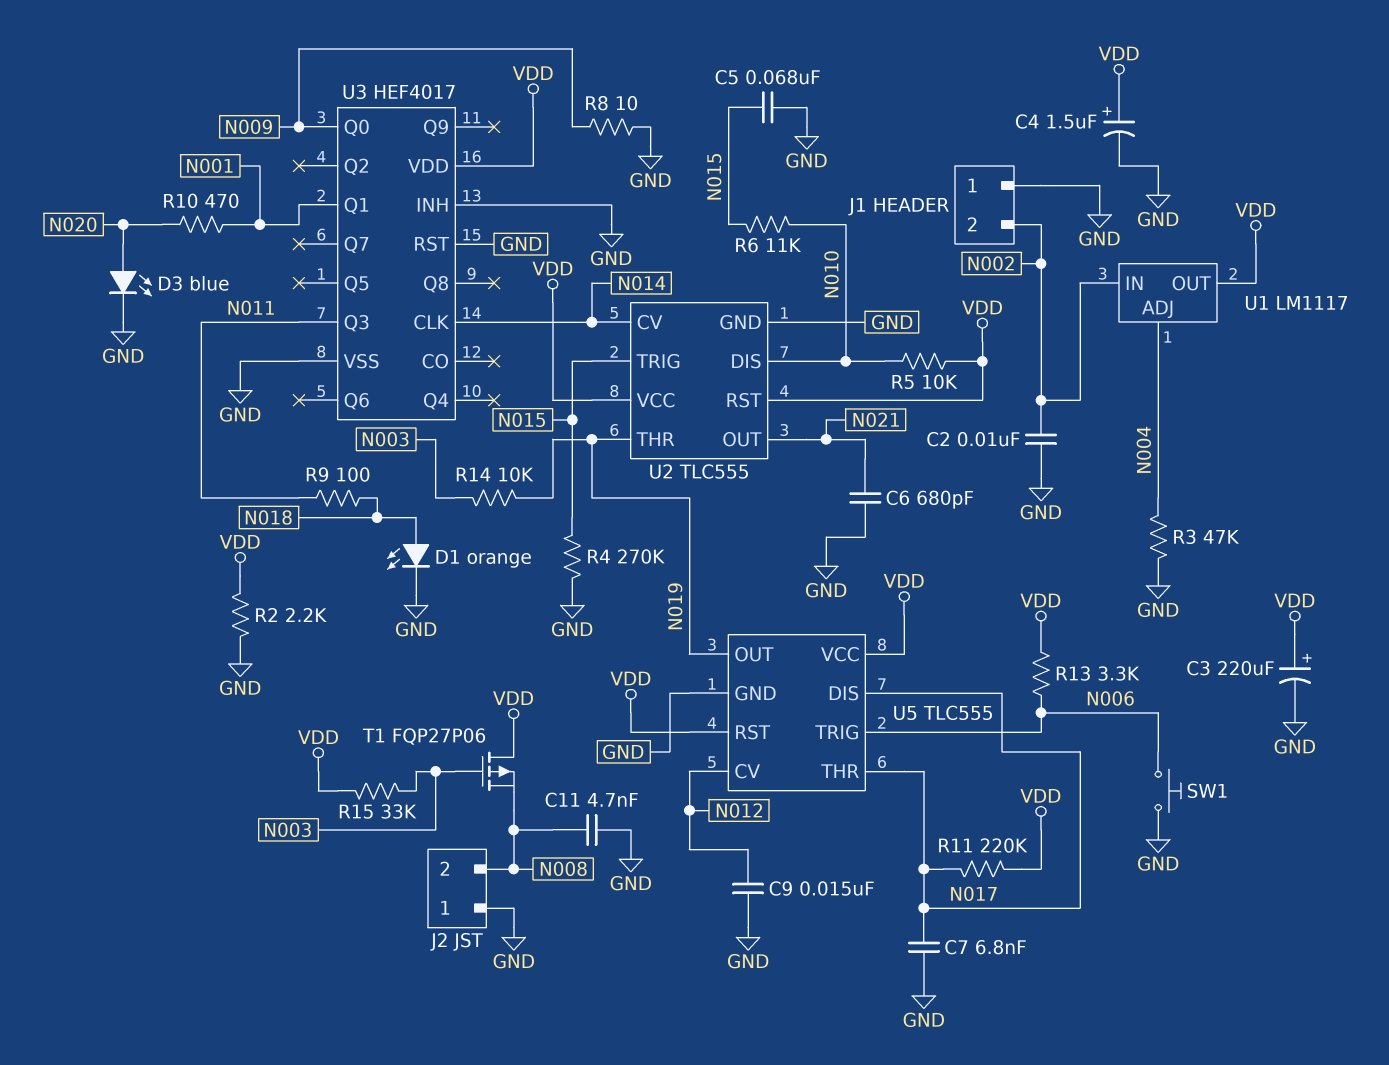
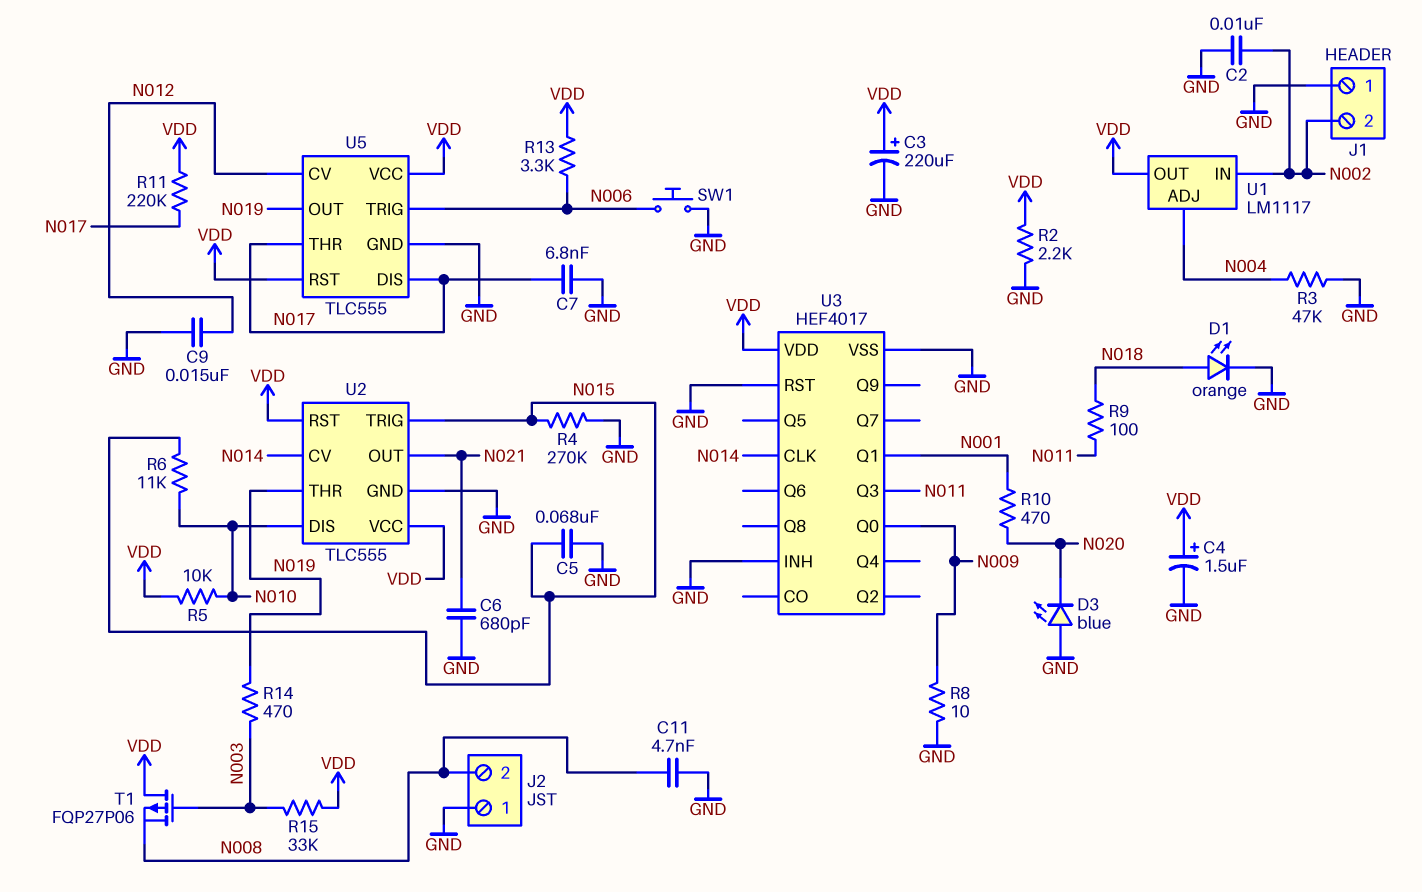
D3: LED blue (A N020, K GND) -> LED blue (A GND, K N020)
R14: 10k (N003, N019) -> 470 (N003, N019)

